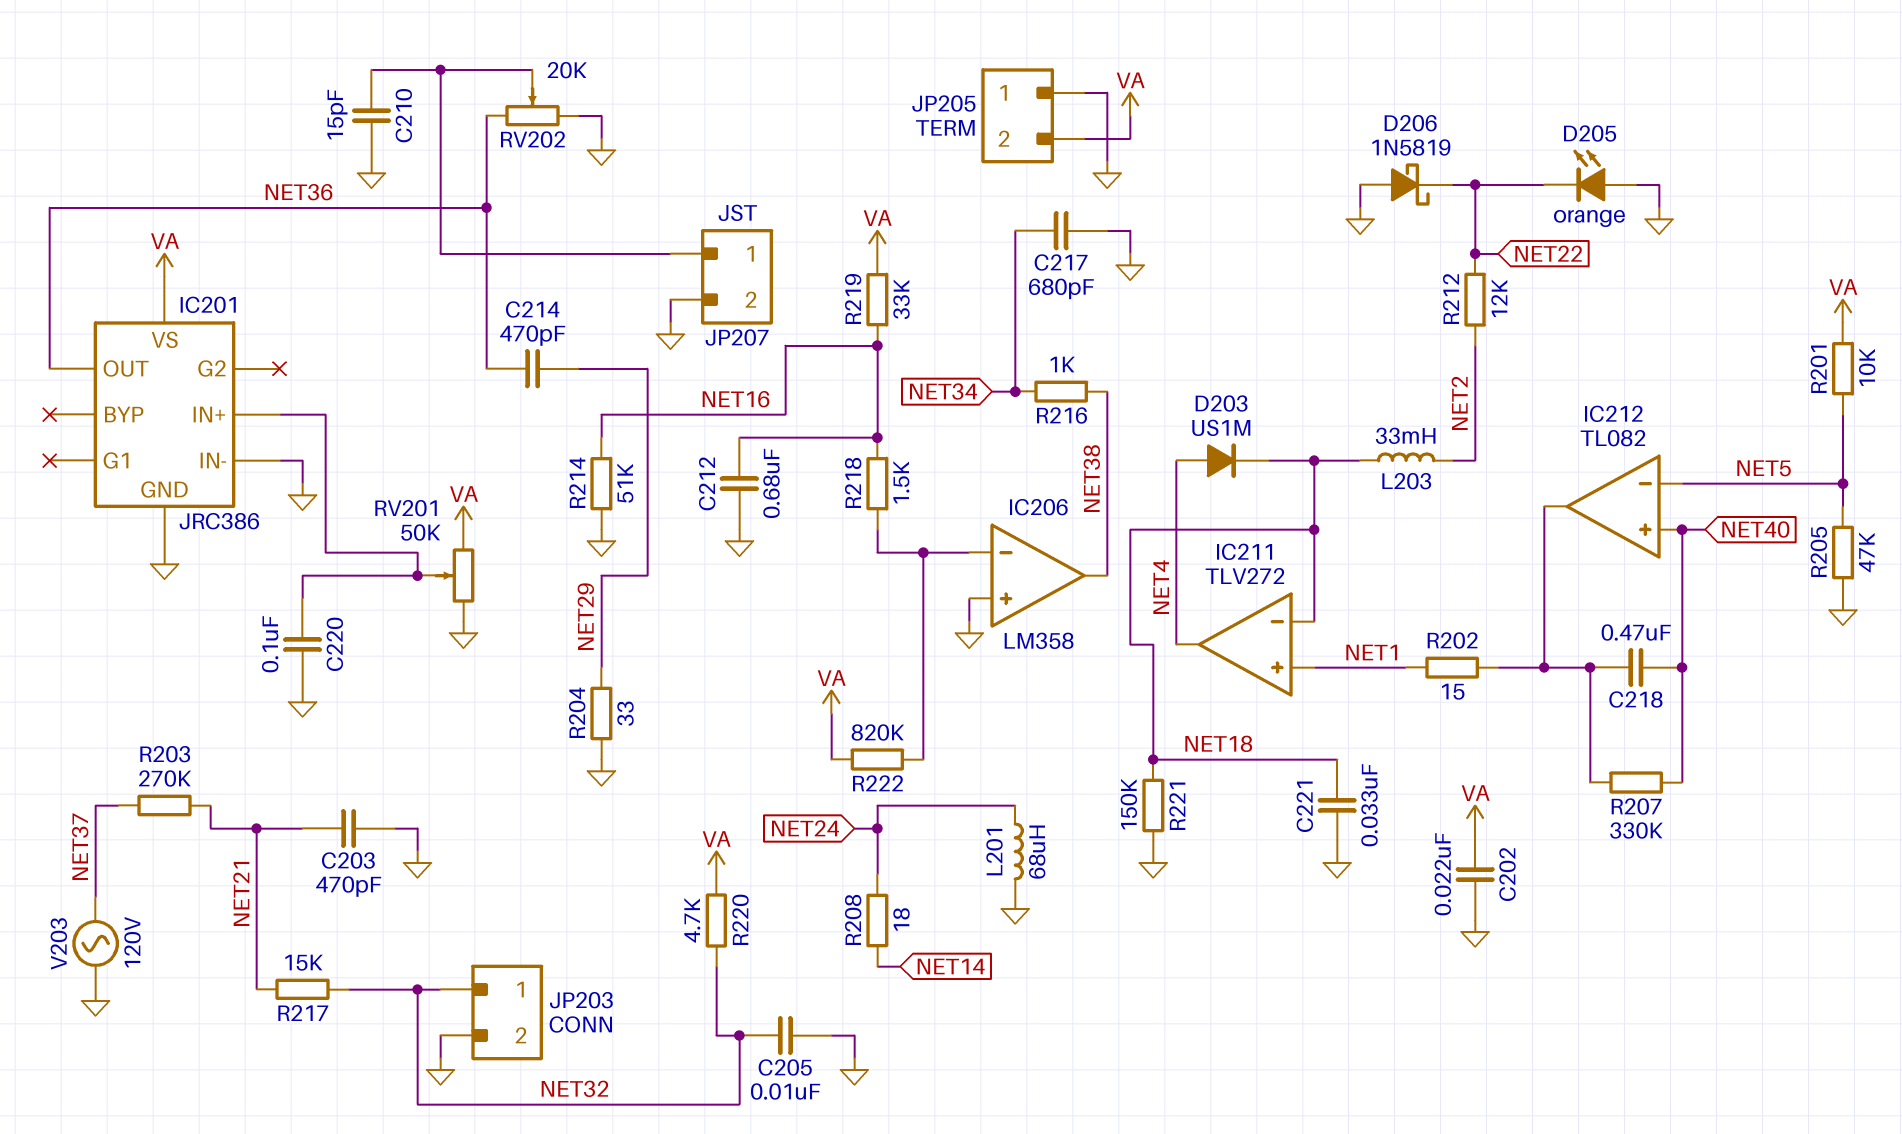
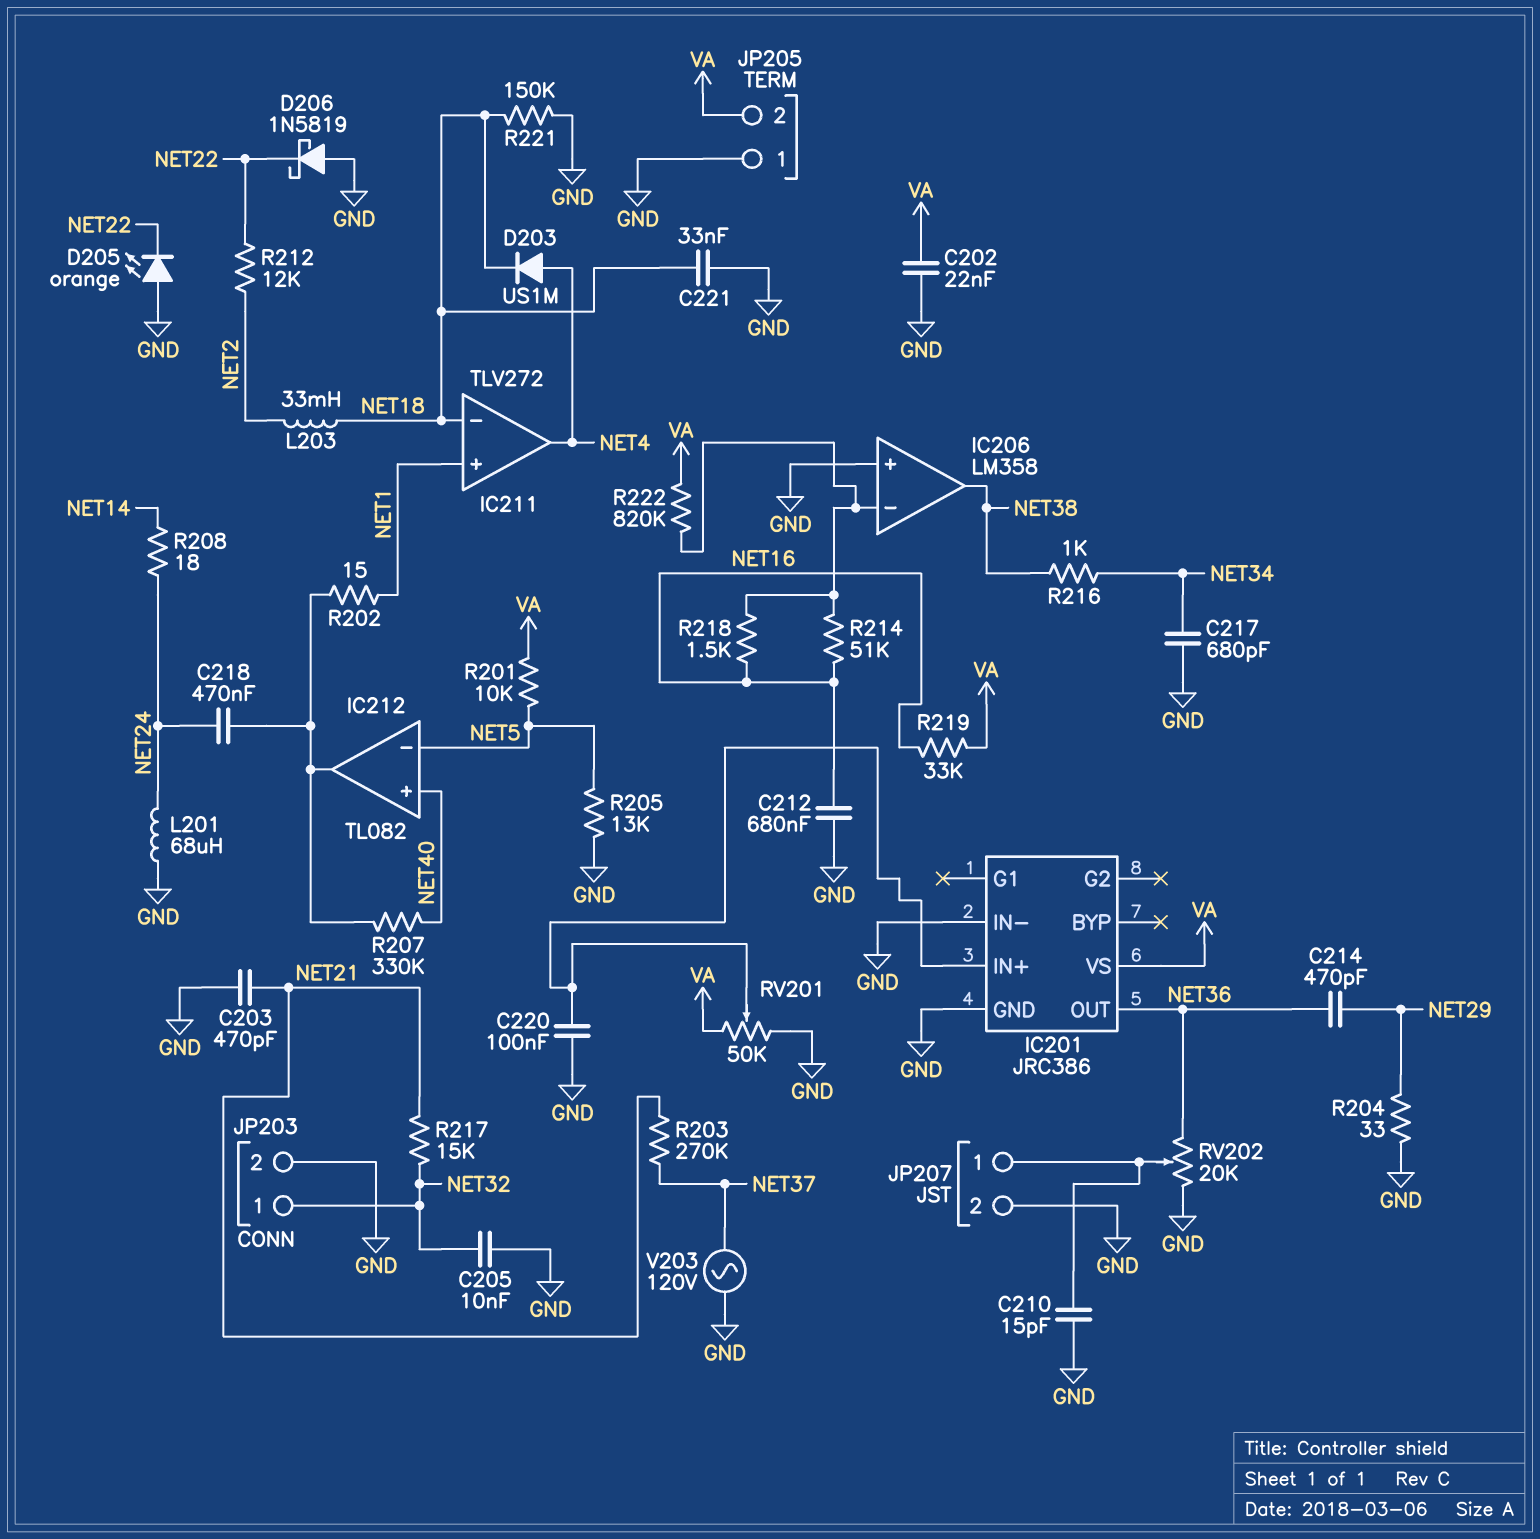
C218: 470nF (IC212/out, NET40) -> 470nF (IC212/out, NET24)
R205: 47k (GND, NET5) -> 13k (GND, NET5)
R214: 51k (GND, NET16) -> 51k (IC206/in-, NET16)
R220: 4.7k (NET32, VA) -> none

